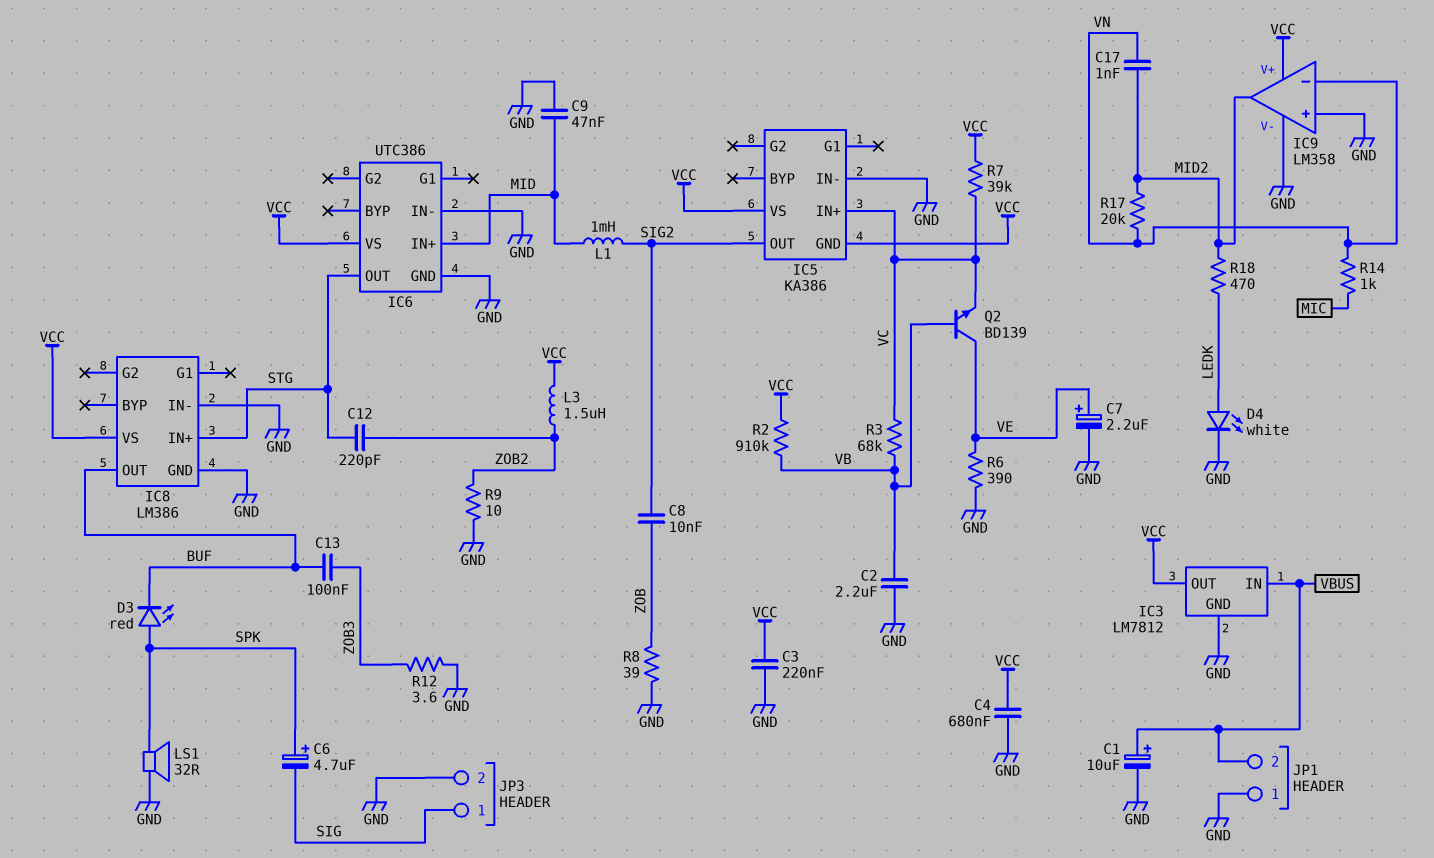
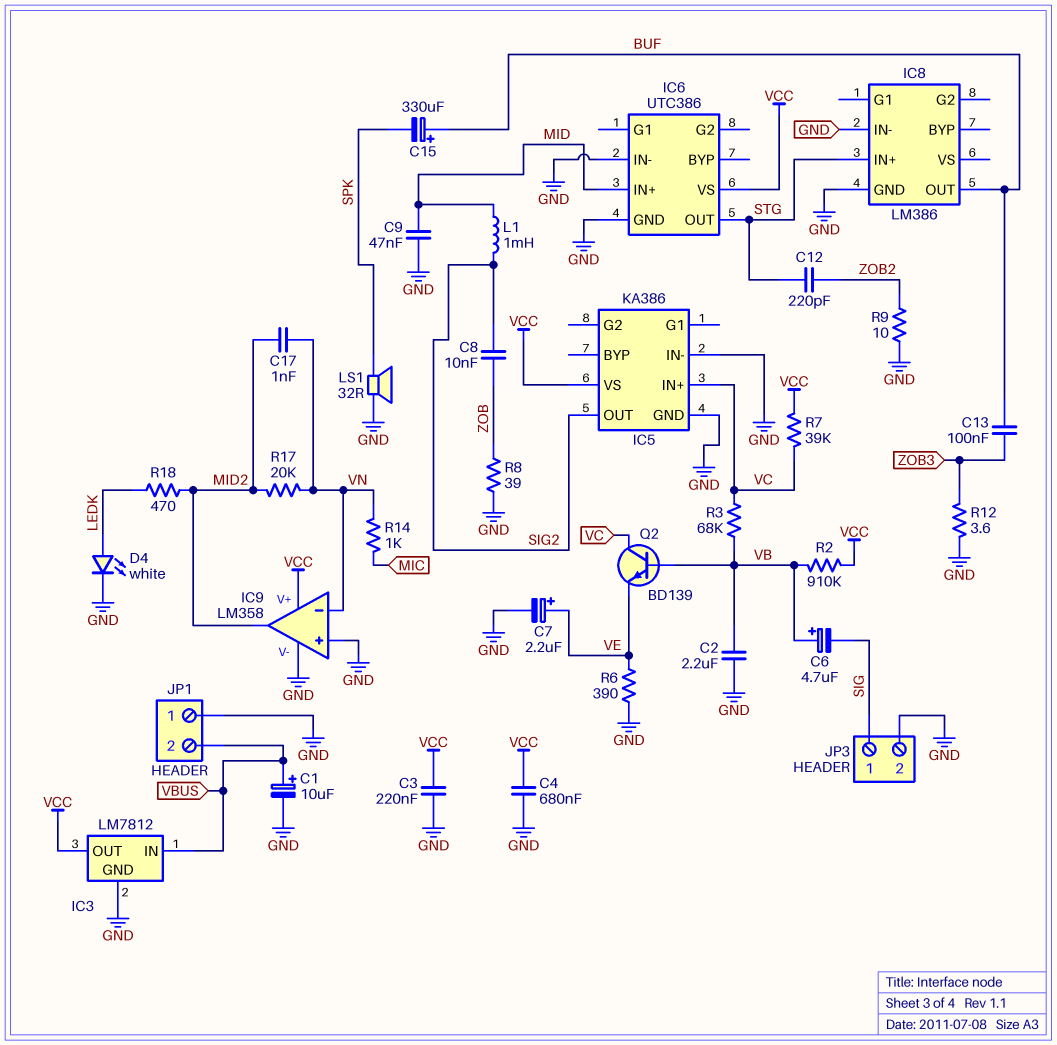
C6: 4.7uF (plus SPK, minus SIG) -> 4.7uF (plus VB, minus SIG)
C15: none -> 330uF (plus BUF, minus SPK)
D3: LED red (A SPK, K BUF) -> none
IC5 pin GND: VCC -> GND
IC8 pin VS: VCC -> none
L3: 1.5uH (VCC, ZOB2) -> none
Q2: NPN BD139 (B VB, C VE, E VC) -> NPN BD139 (B VB, C VC, E VE)

